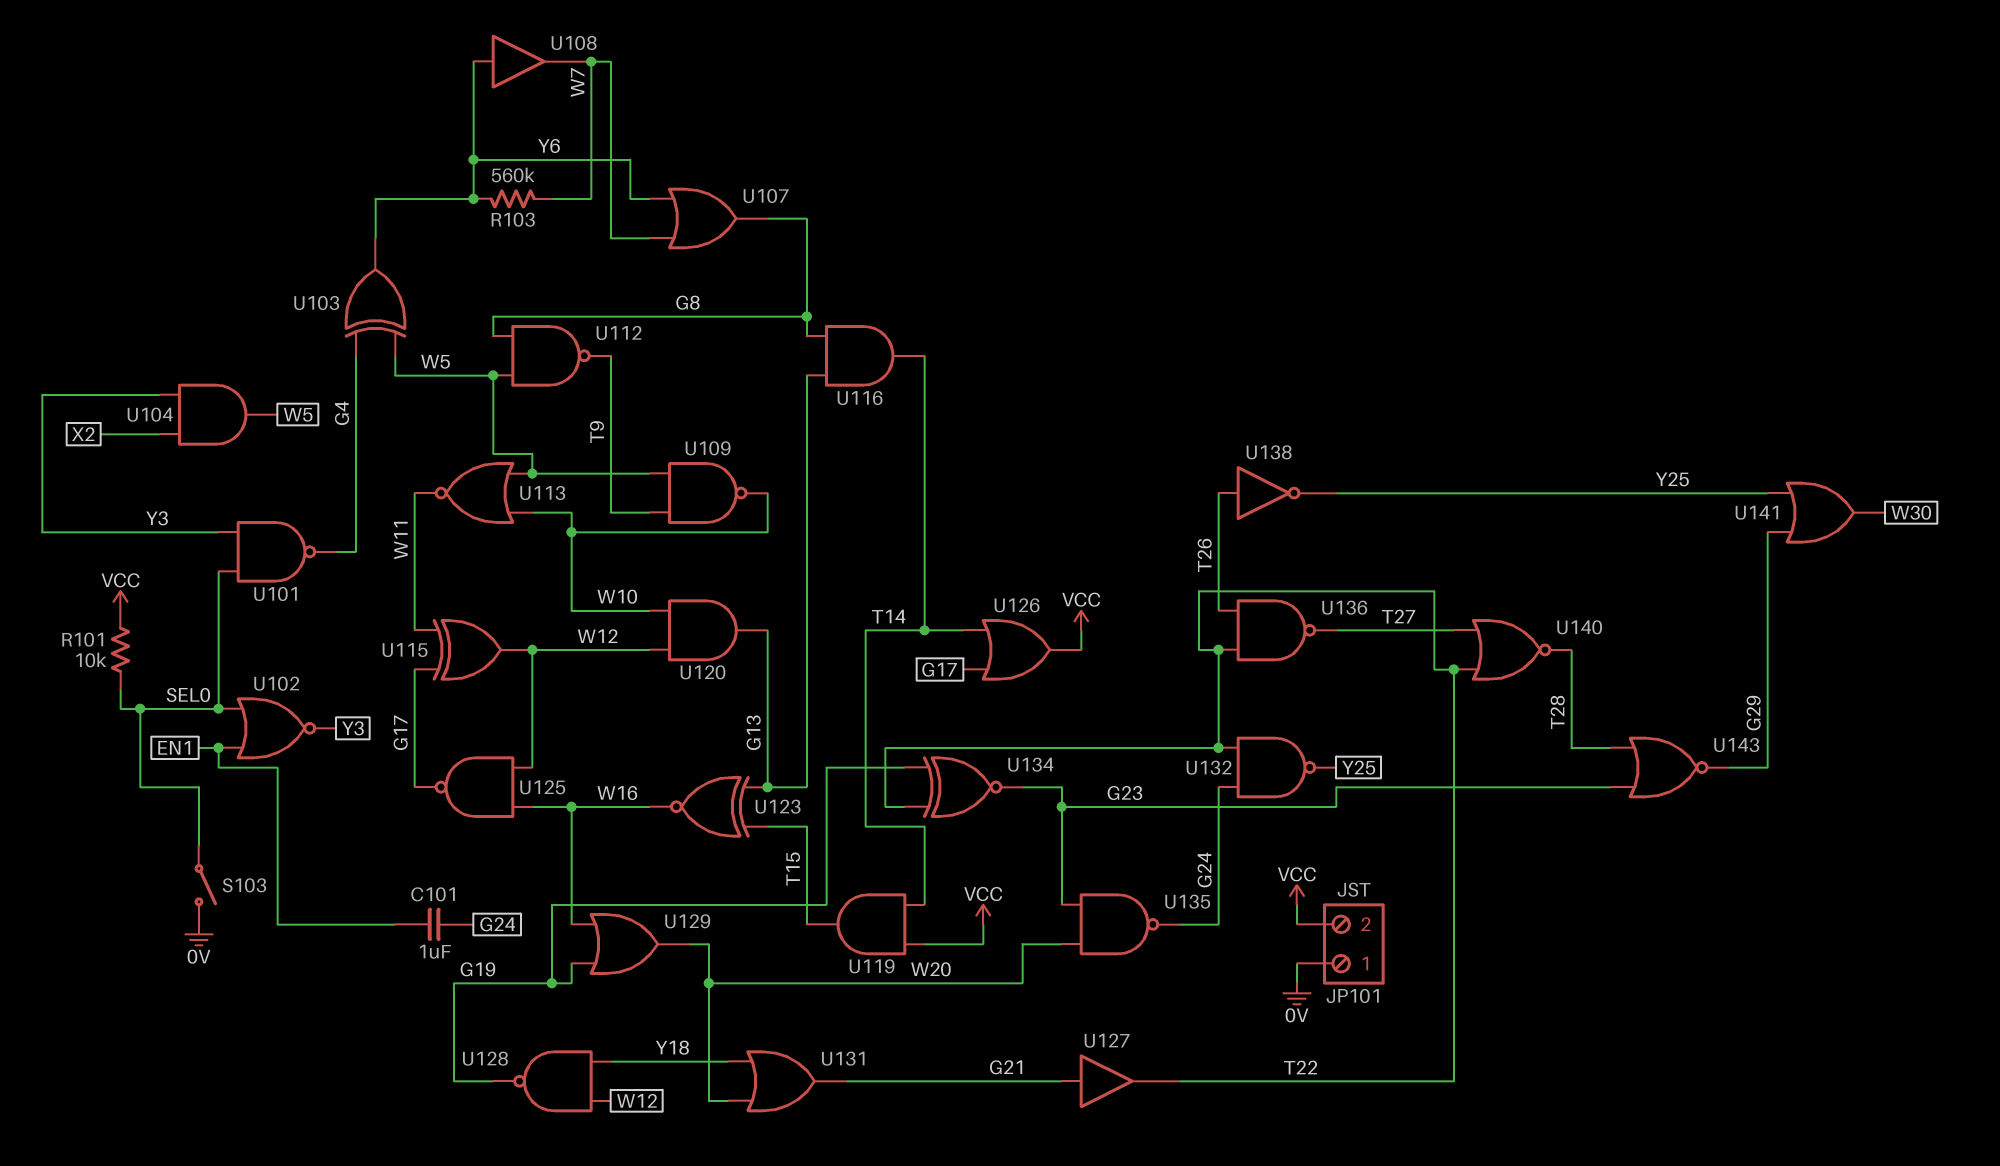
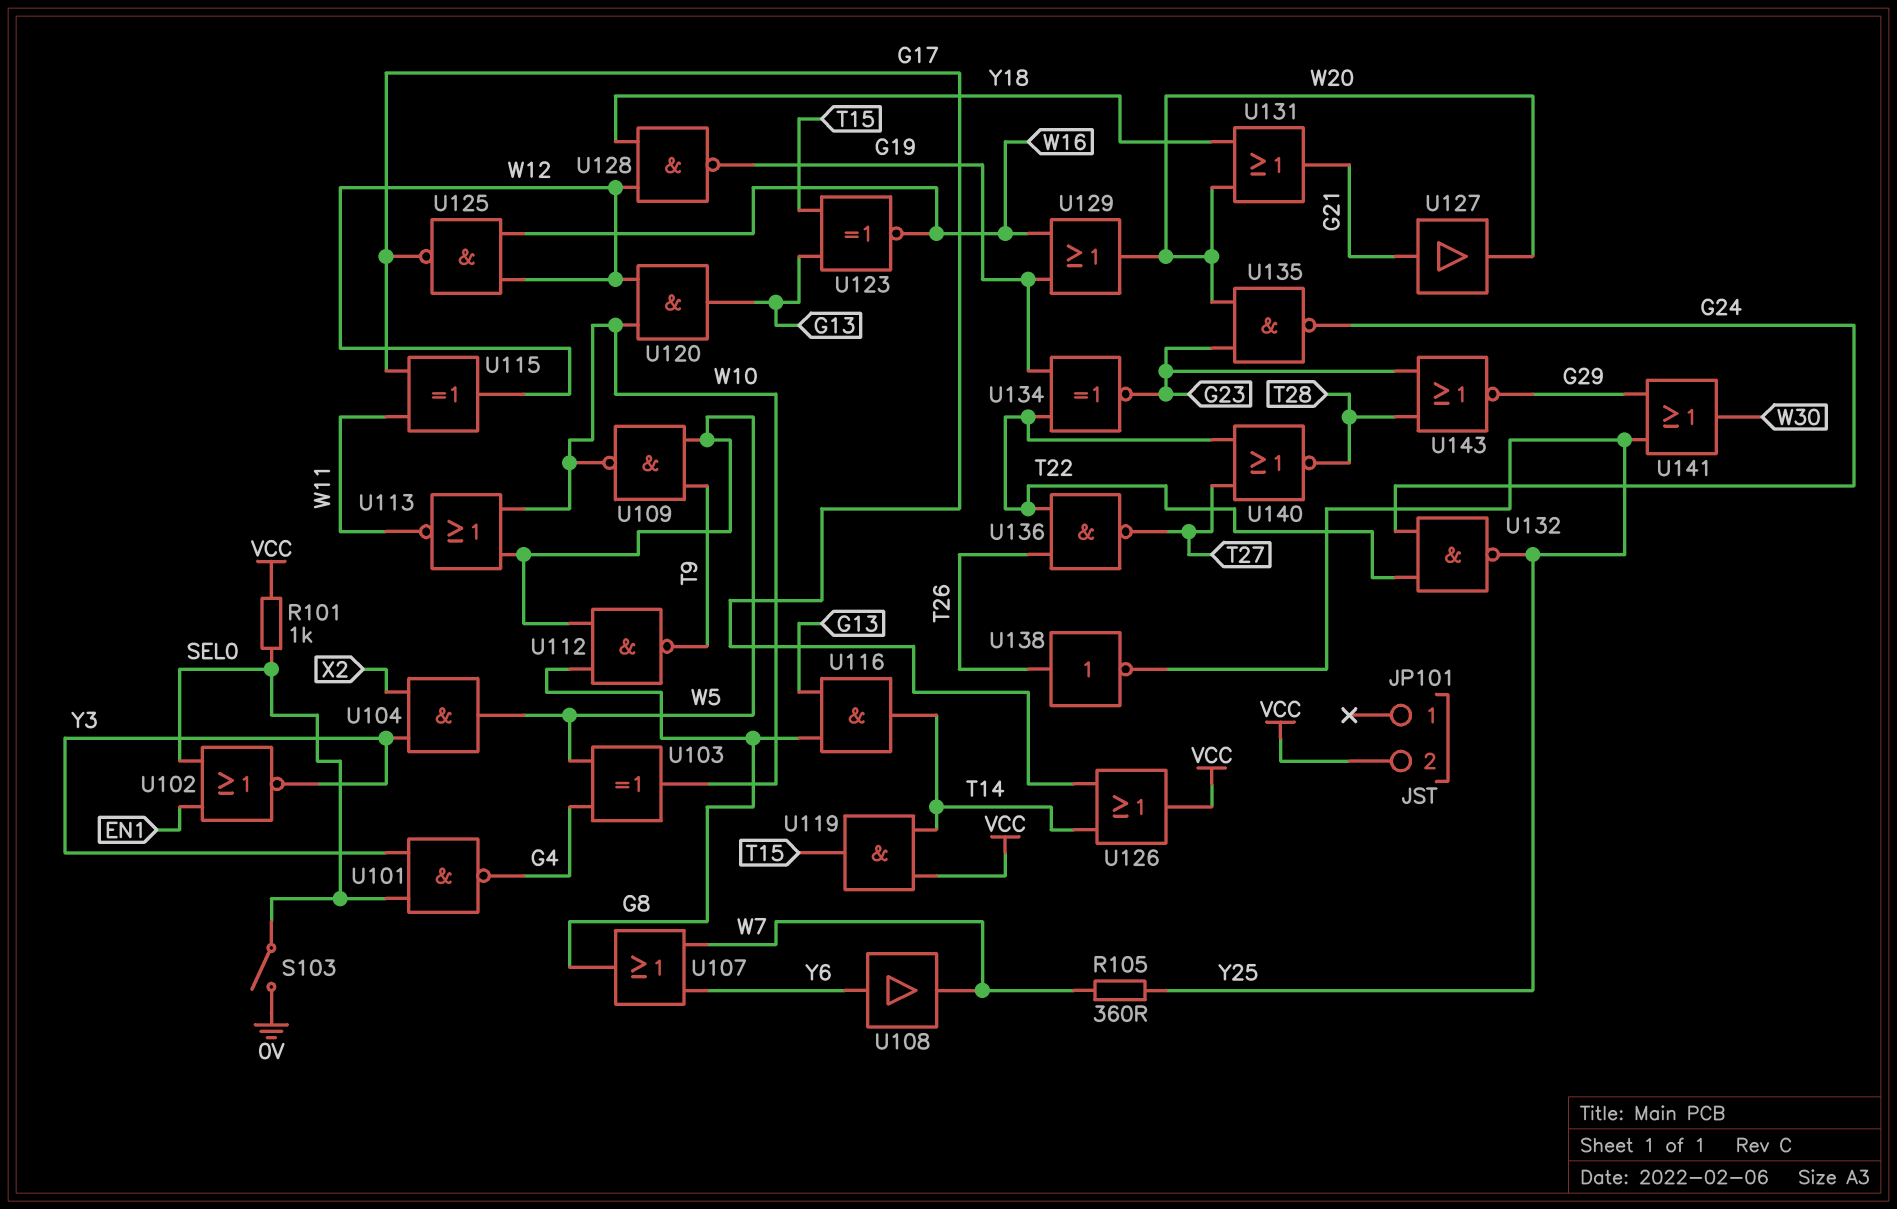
C101: 1uF (EN1, G24) -> none
JP101 pin 1: 0V -> none
R101: 10k (SEL0, VCC) -> 1k (SEL0, VCC)
R103: 560k (W7, Y6) -> none
R105: none -> 360 (W7, Y25)
U103: XOR (in G4, in W5, out Y6) -> XOR (in G4, in W5, out W10)
U127: buffer (in G21, out T22) -> buffer (in G21, out W20)

